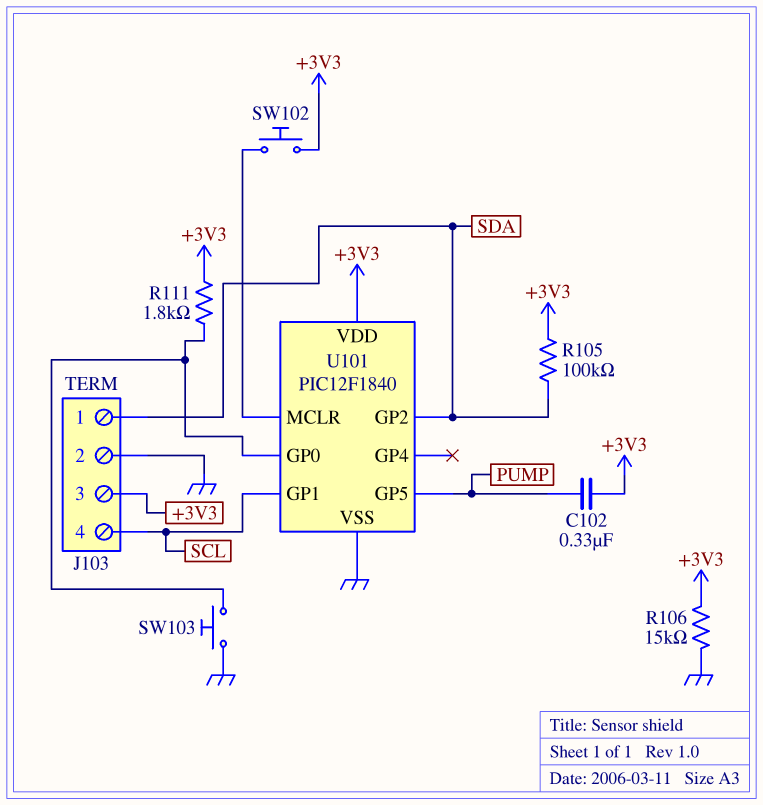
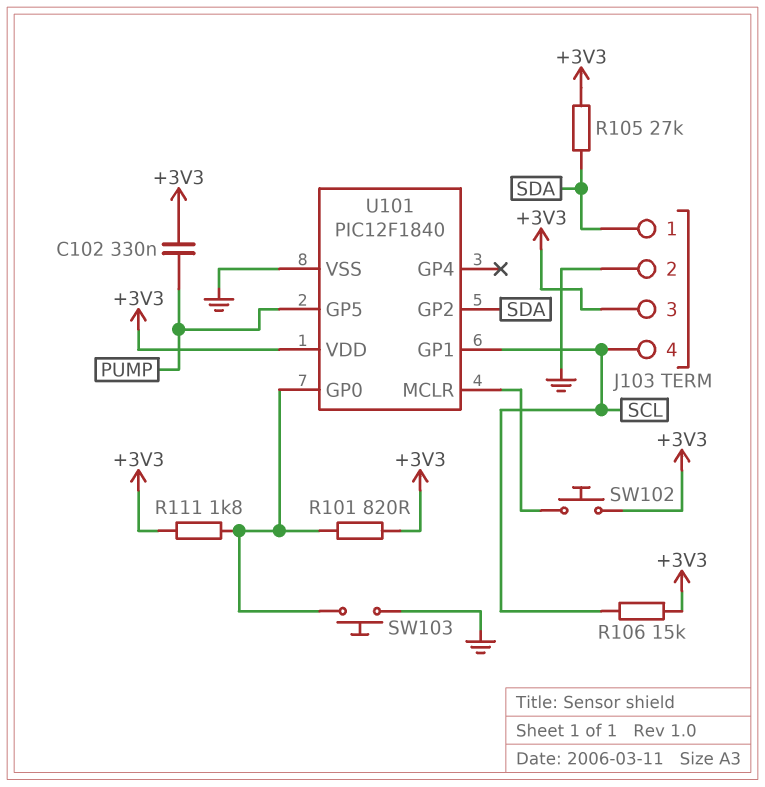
R101: none -> 820 (+3V3, U101/GP0)
R105: 100k (+3V3, SDA) -> 27k (+3V3, SDA)
R106: 15k (+3V3, GND) -> 15k (+3V3, SCL)

